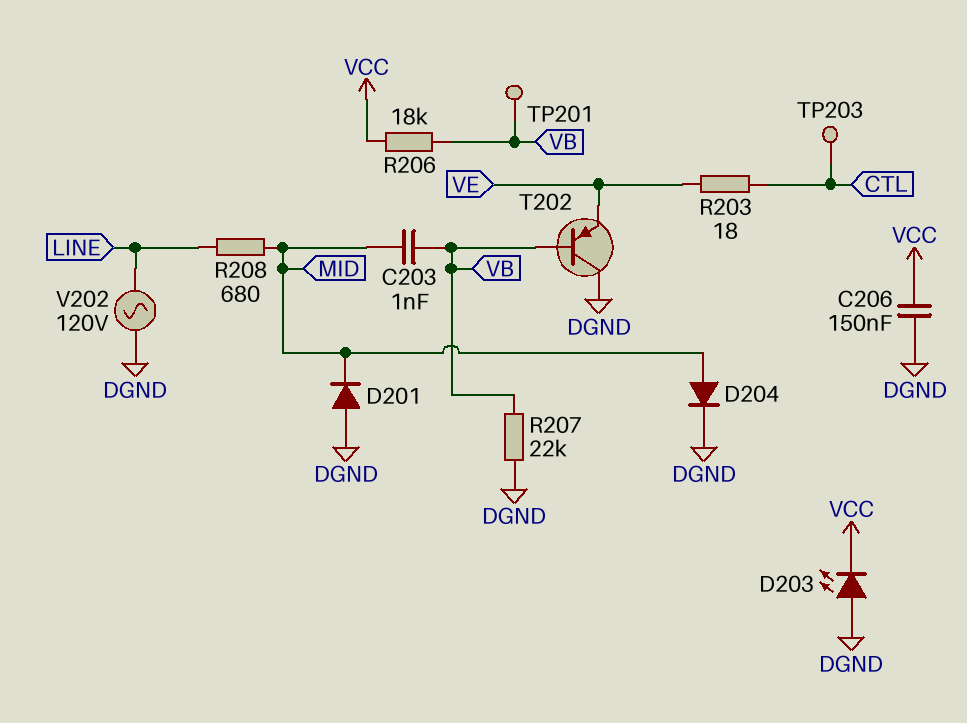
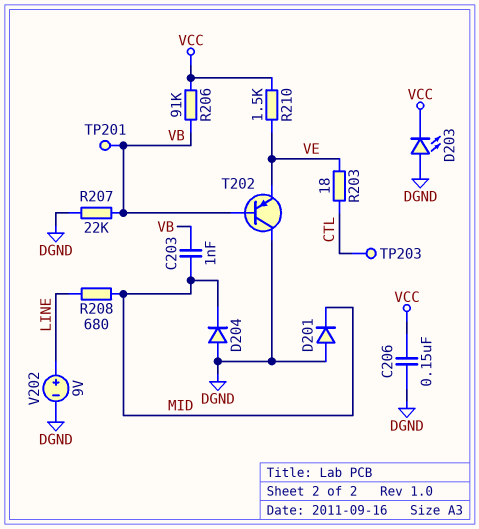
D204: diode (A MID, K DGND) -> diode (A DGND, K MID)
R206: 18k (VB, VCC) -> 91k (VB, VCC)
R210: none -> 1.5k (VCC, VE)
V202: AC 120V (DGND, LINE) -> 9V (plus LINE, minus DGND)

